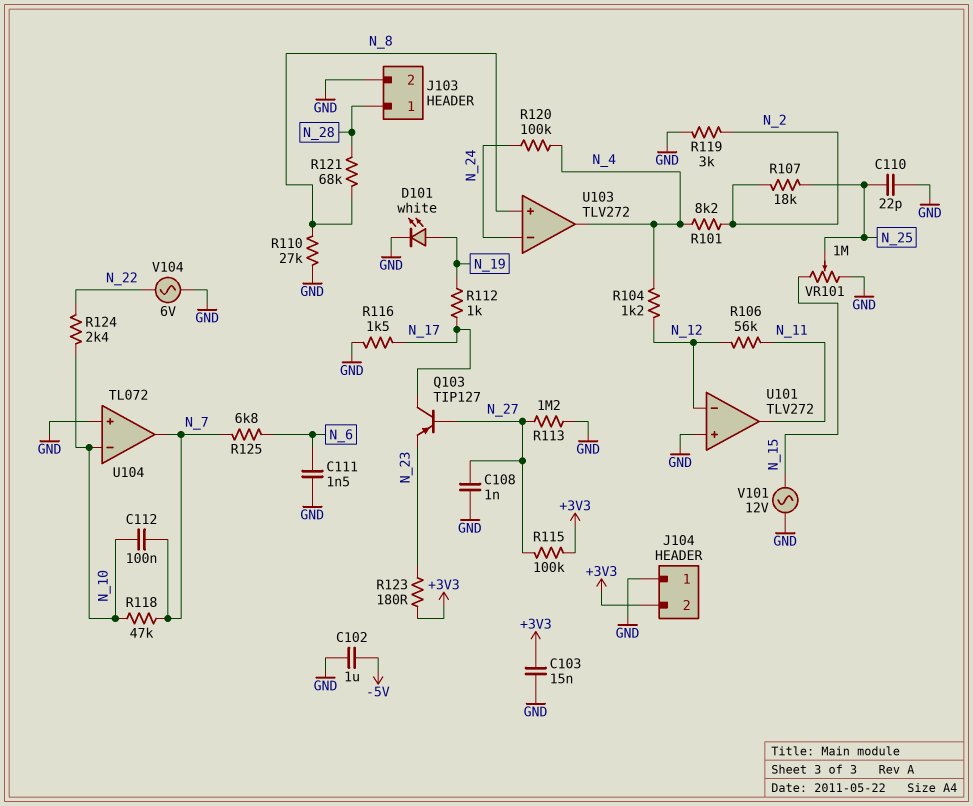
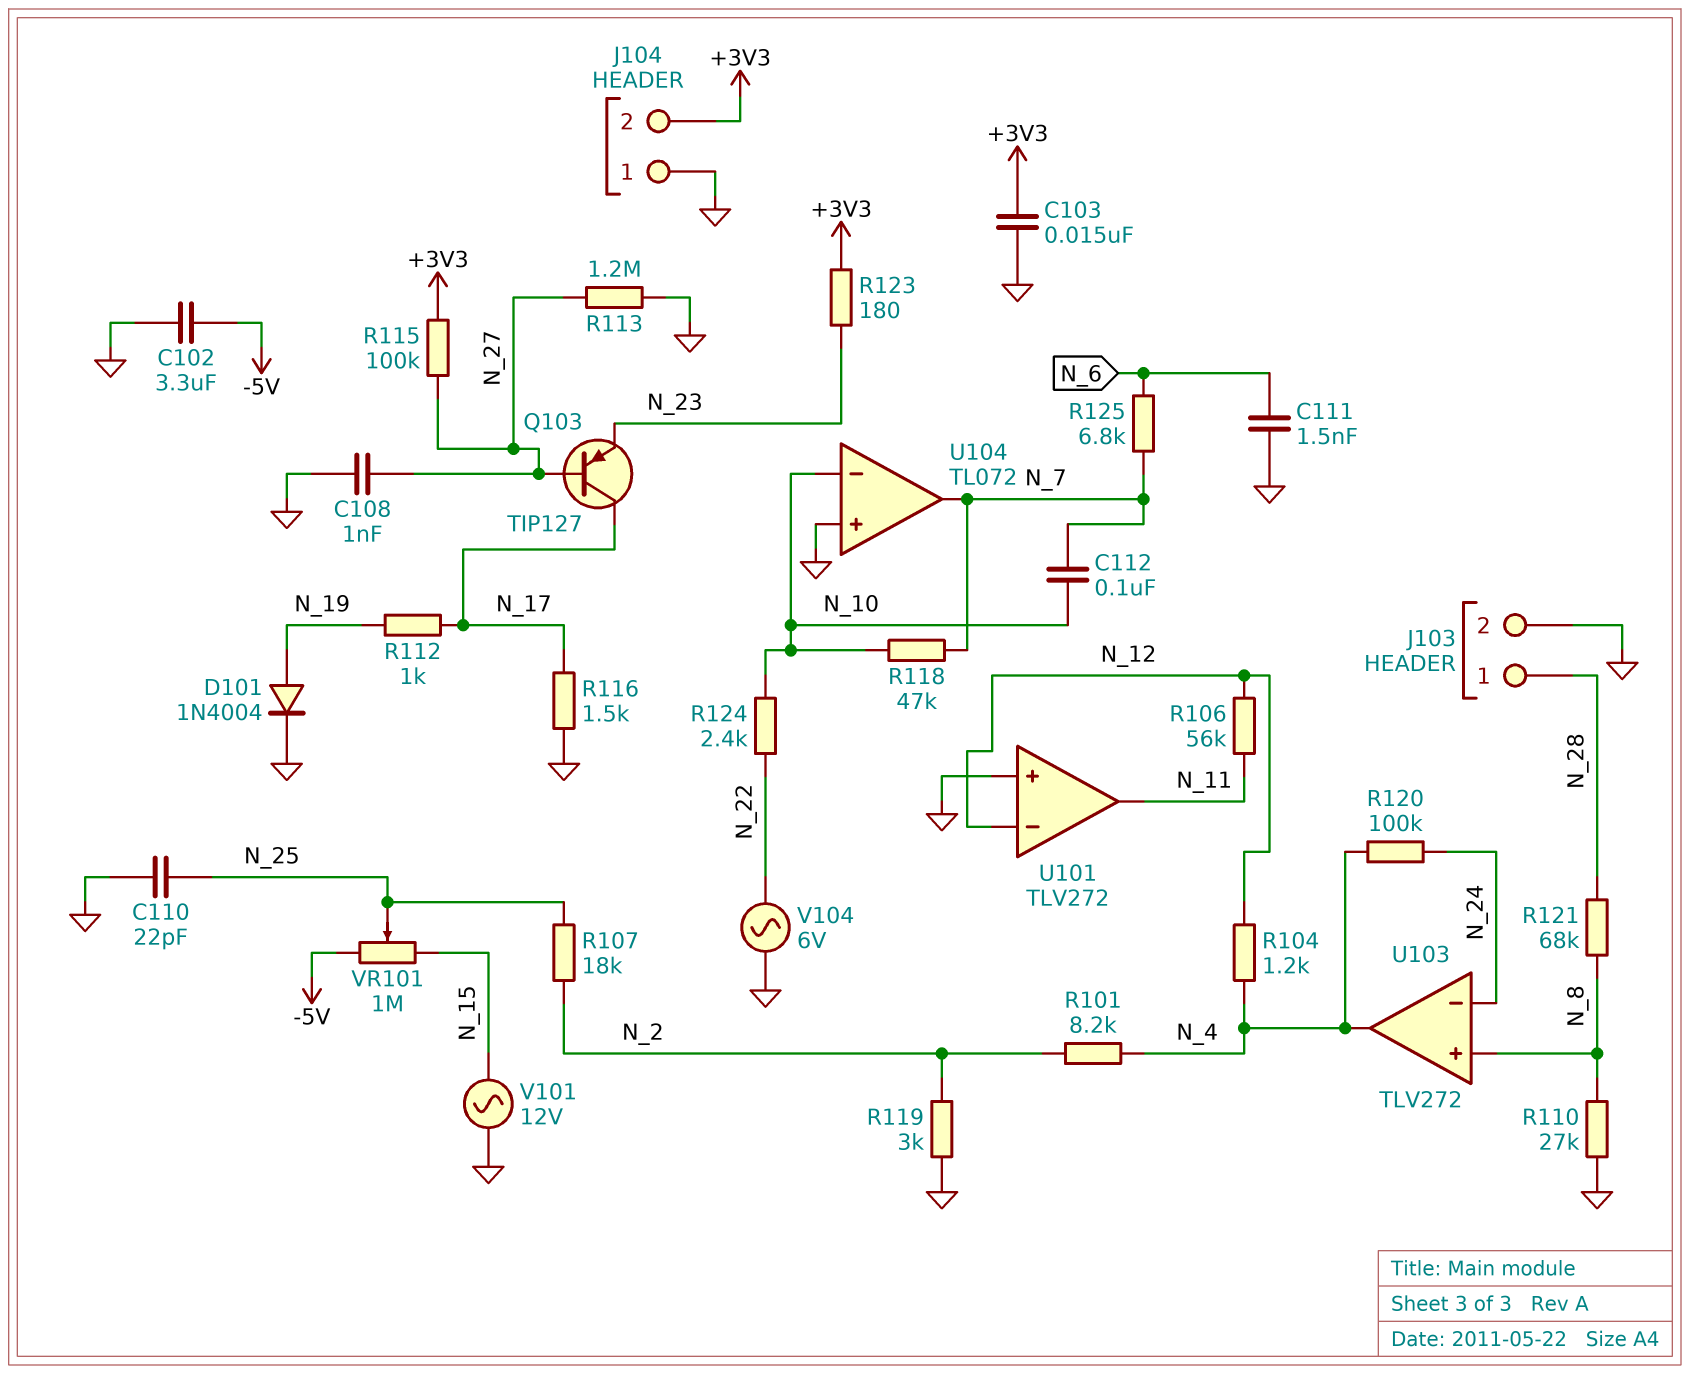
C102: 1uF (-5V, GND) -> 3.3uF (-5V, GND)
D101: LED white (A N_19, K GND) -> diode 1N4004 (A N_19, K GND)
VR101: 1M (GND, N_15, wiper N_25) -> 1M (-5V, N_15, wiper N_25)

